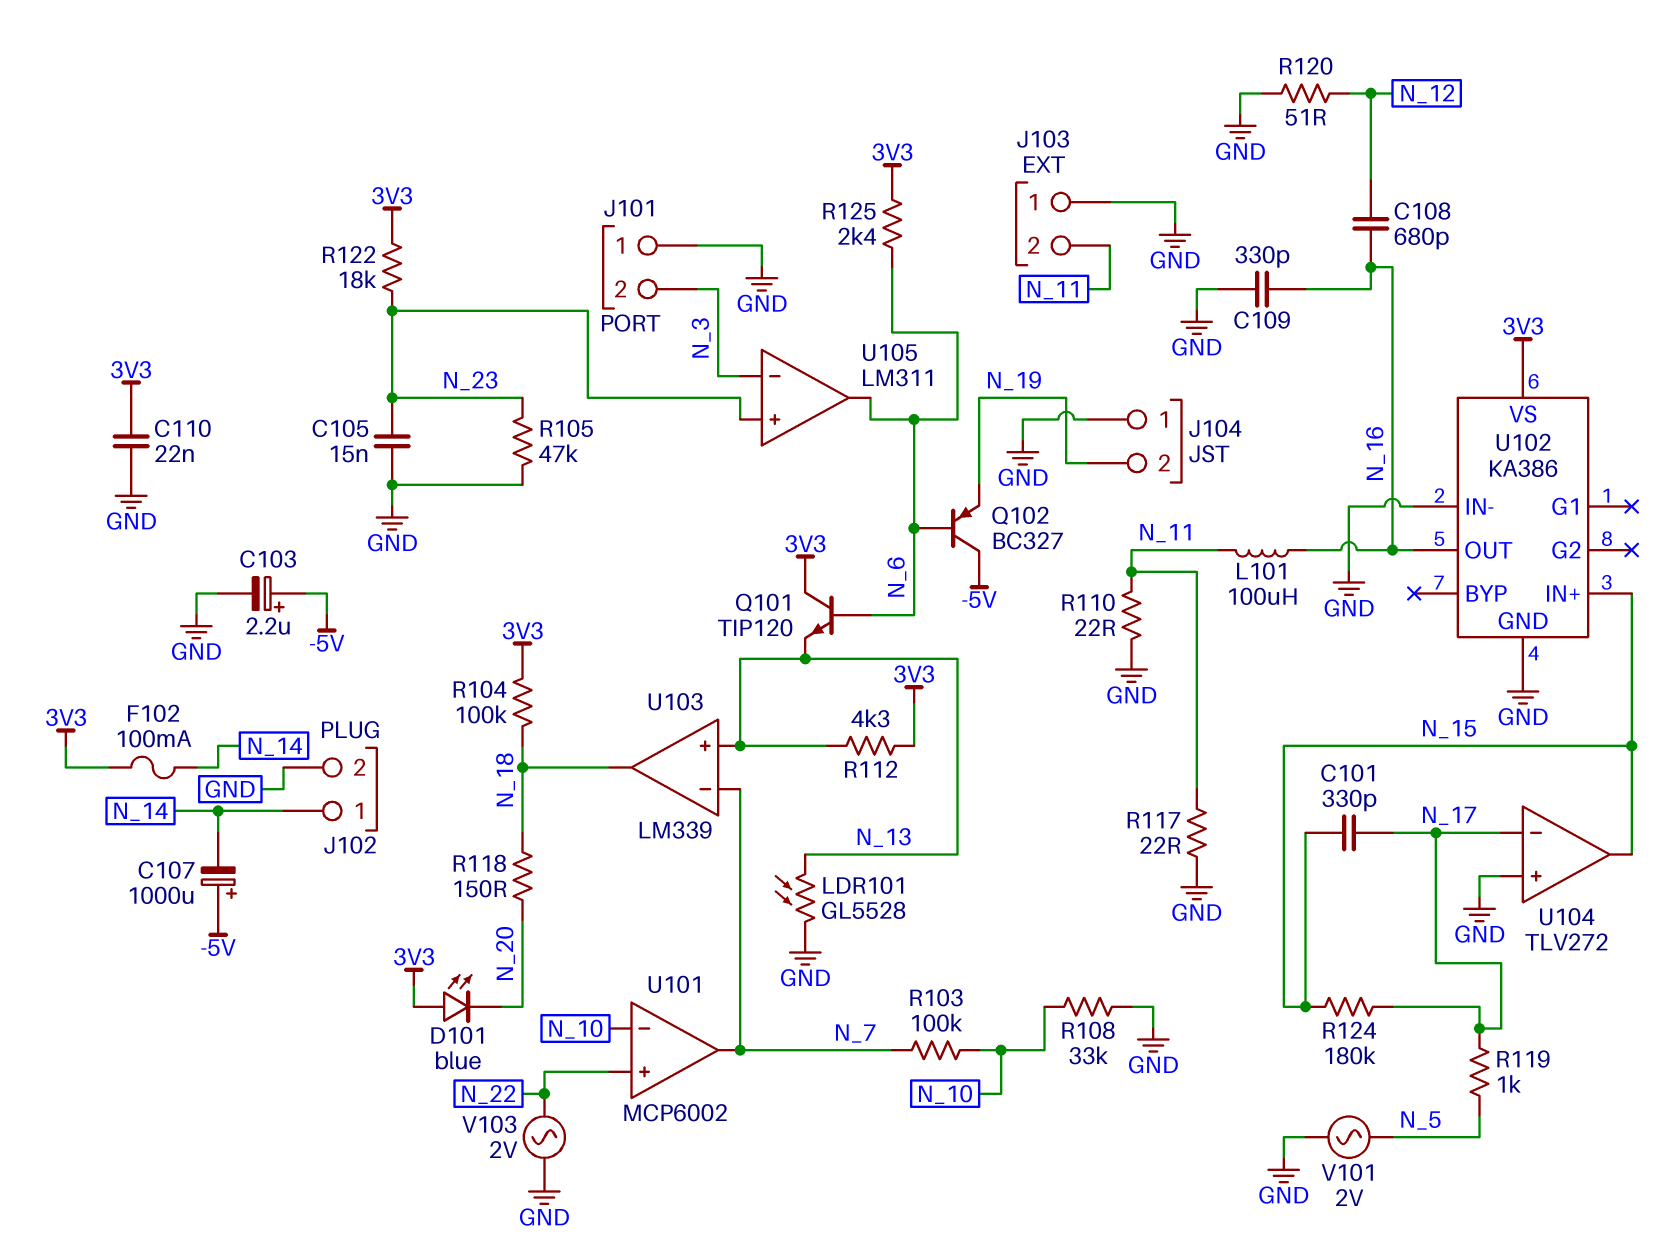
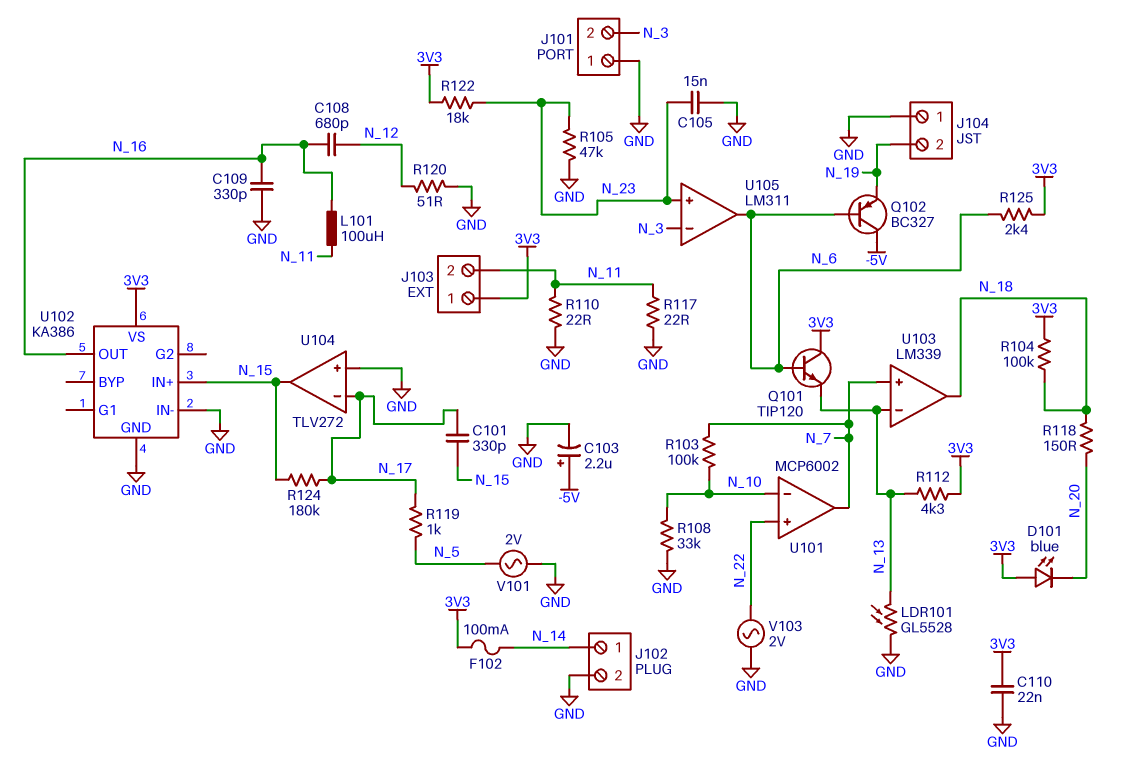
C107: 1000uF (plus -5V, minus N_14) -> none
J103 pin 1: GND -> 3V3
U103 pin in+: N_13 -> N_7
U103 pin in-: N_7 -> N_13

